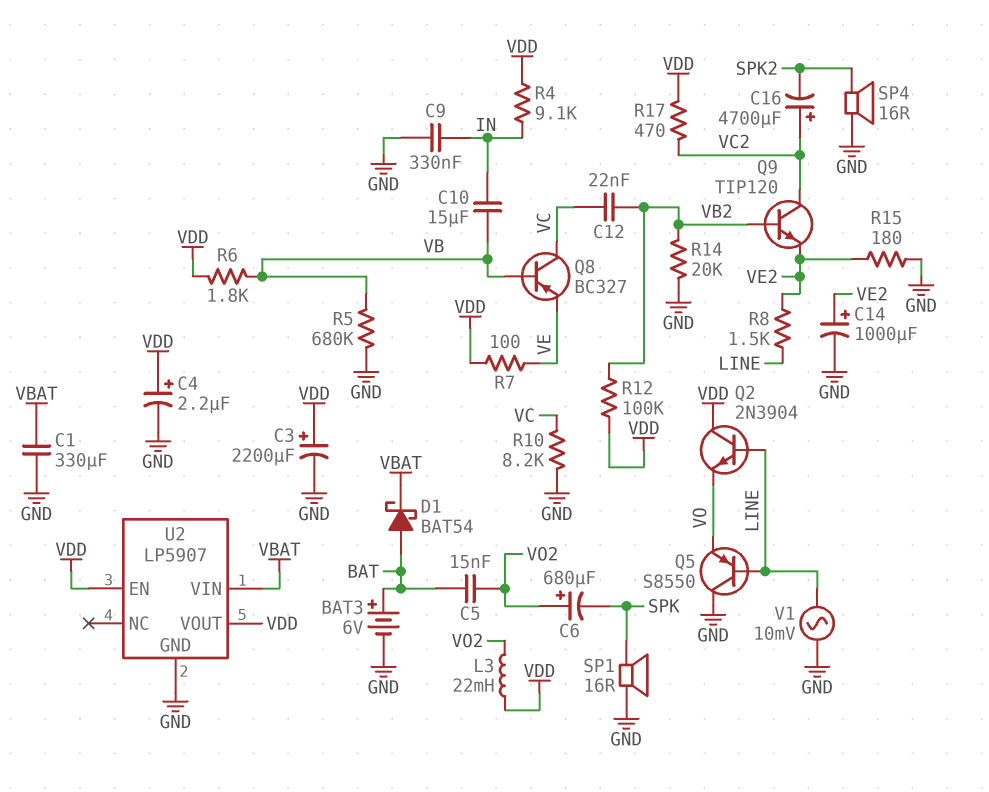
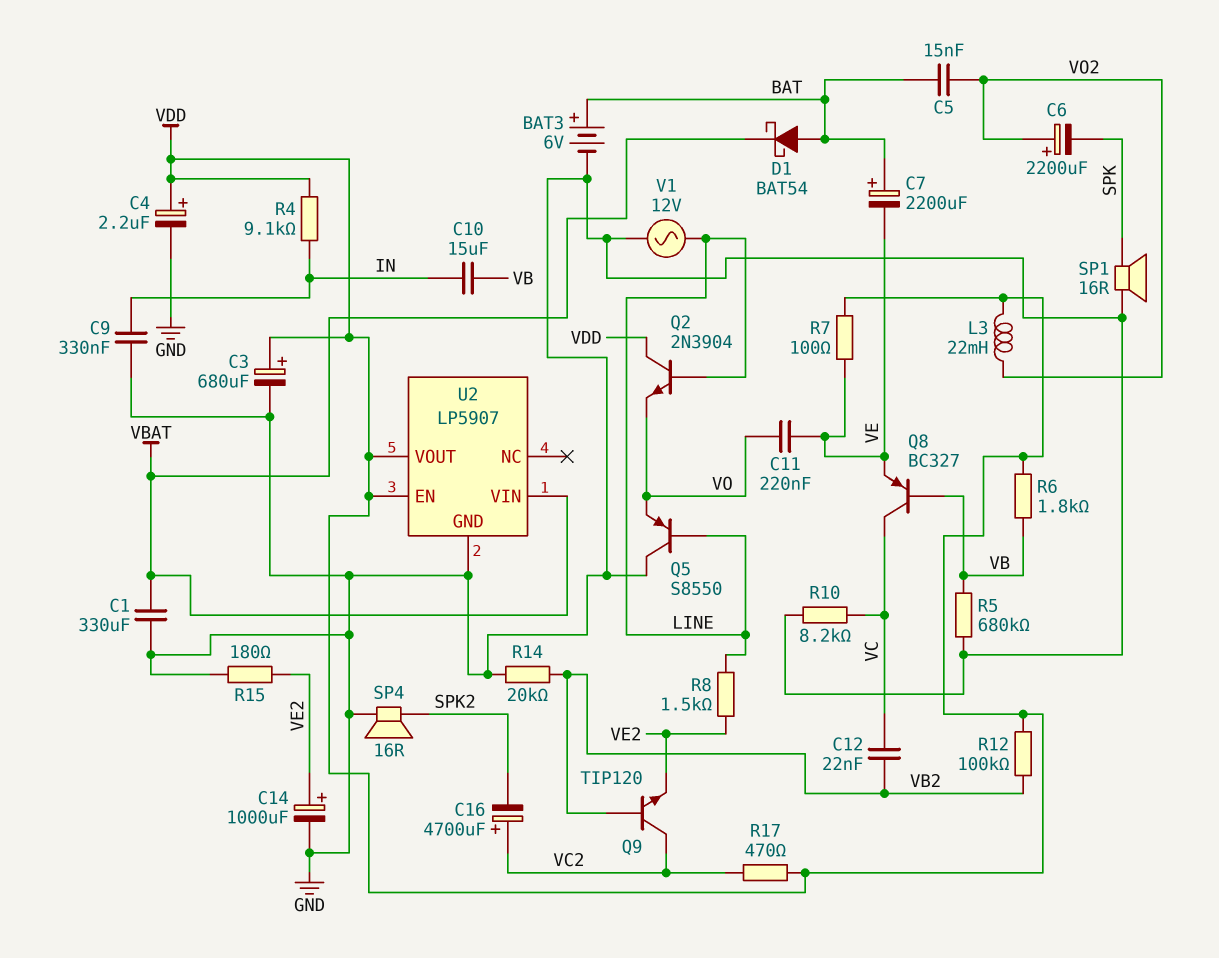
C3: 2200uF (plus VDD, minus GND) -> 680uF (plus VDD, minus GND)
C6: 680uF (plus VO2, minus SPK) -> 2200uF (plus VO2, minus SPK)
C7: none -> 2200uF (plus BAT, minus VE)
C11: none -> 220nF (VE, VO)
V1: AC 10mV (GND, LINE) -> AC 12V (GND, LINE)

